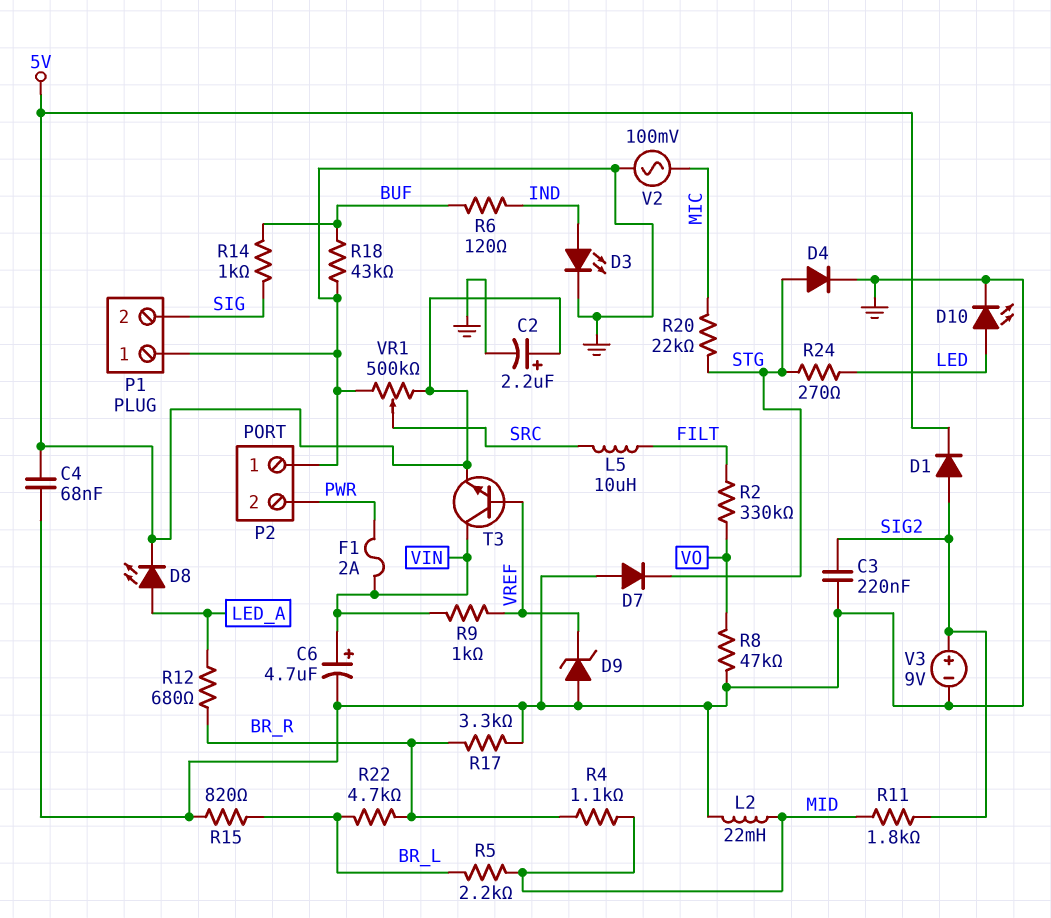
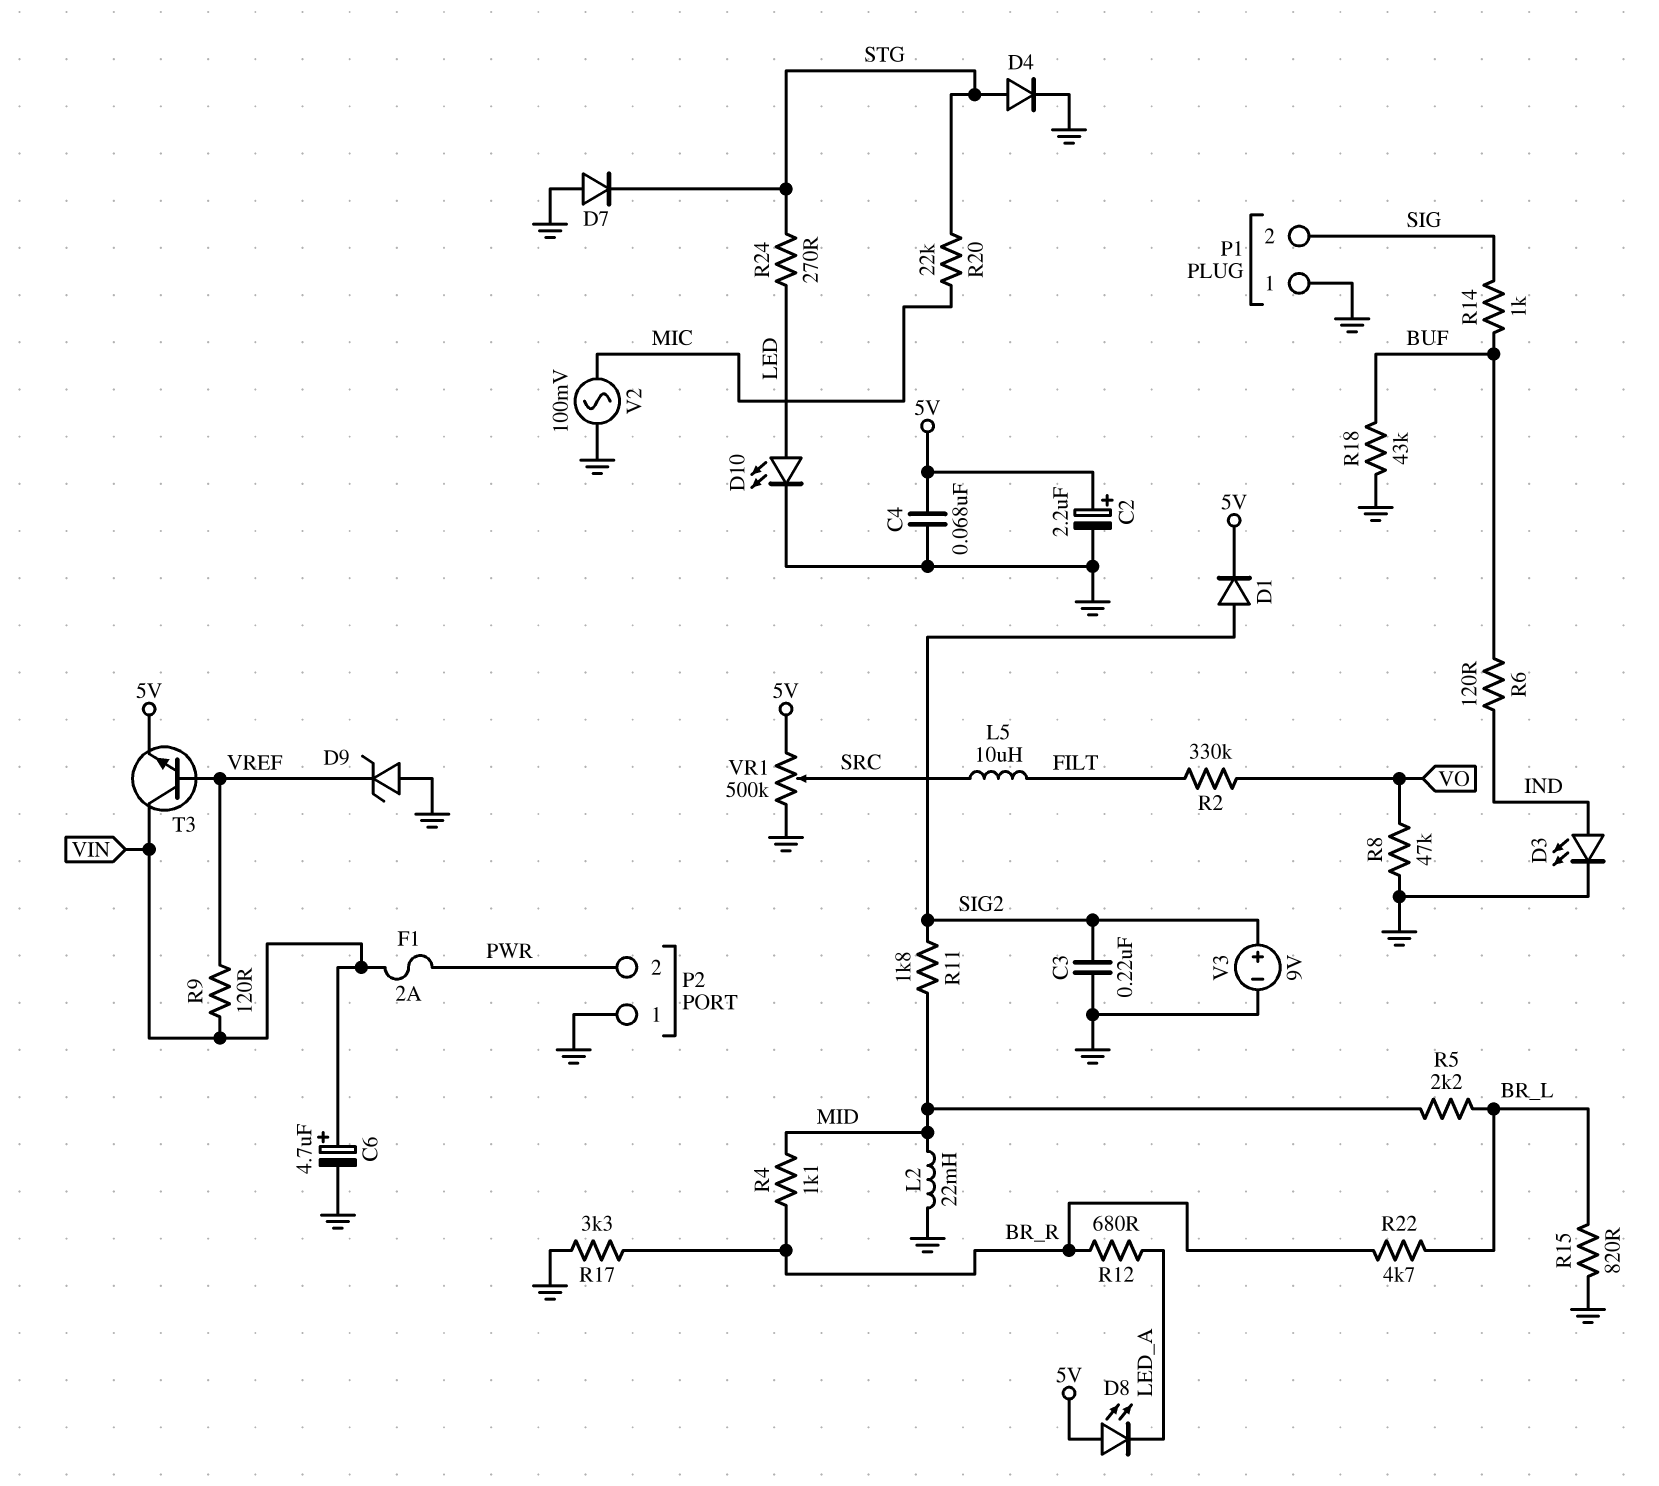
D8: LED (A LED_A, K 5V) -> LED (A 5V, K LED_A)
R9: 1k (VIN, VREF) -> 120 (VIN, VREF)

